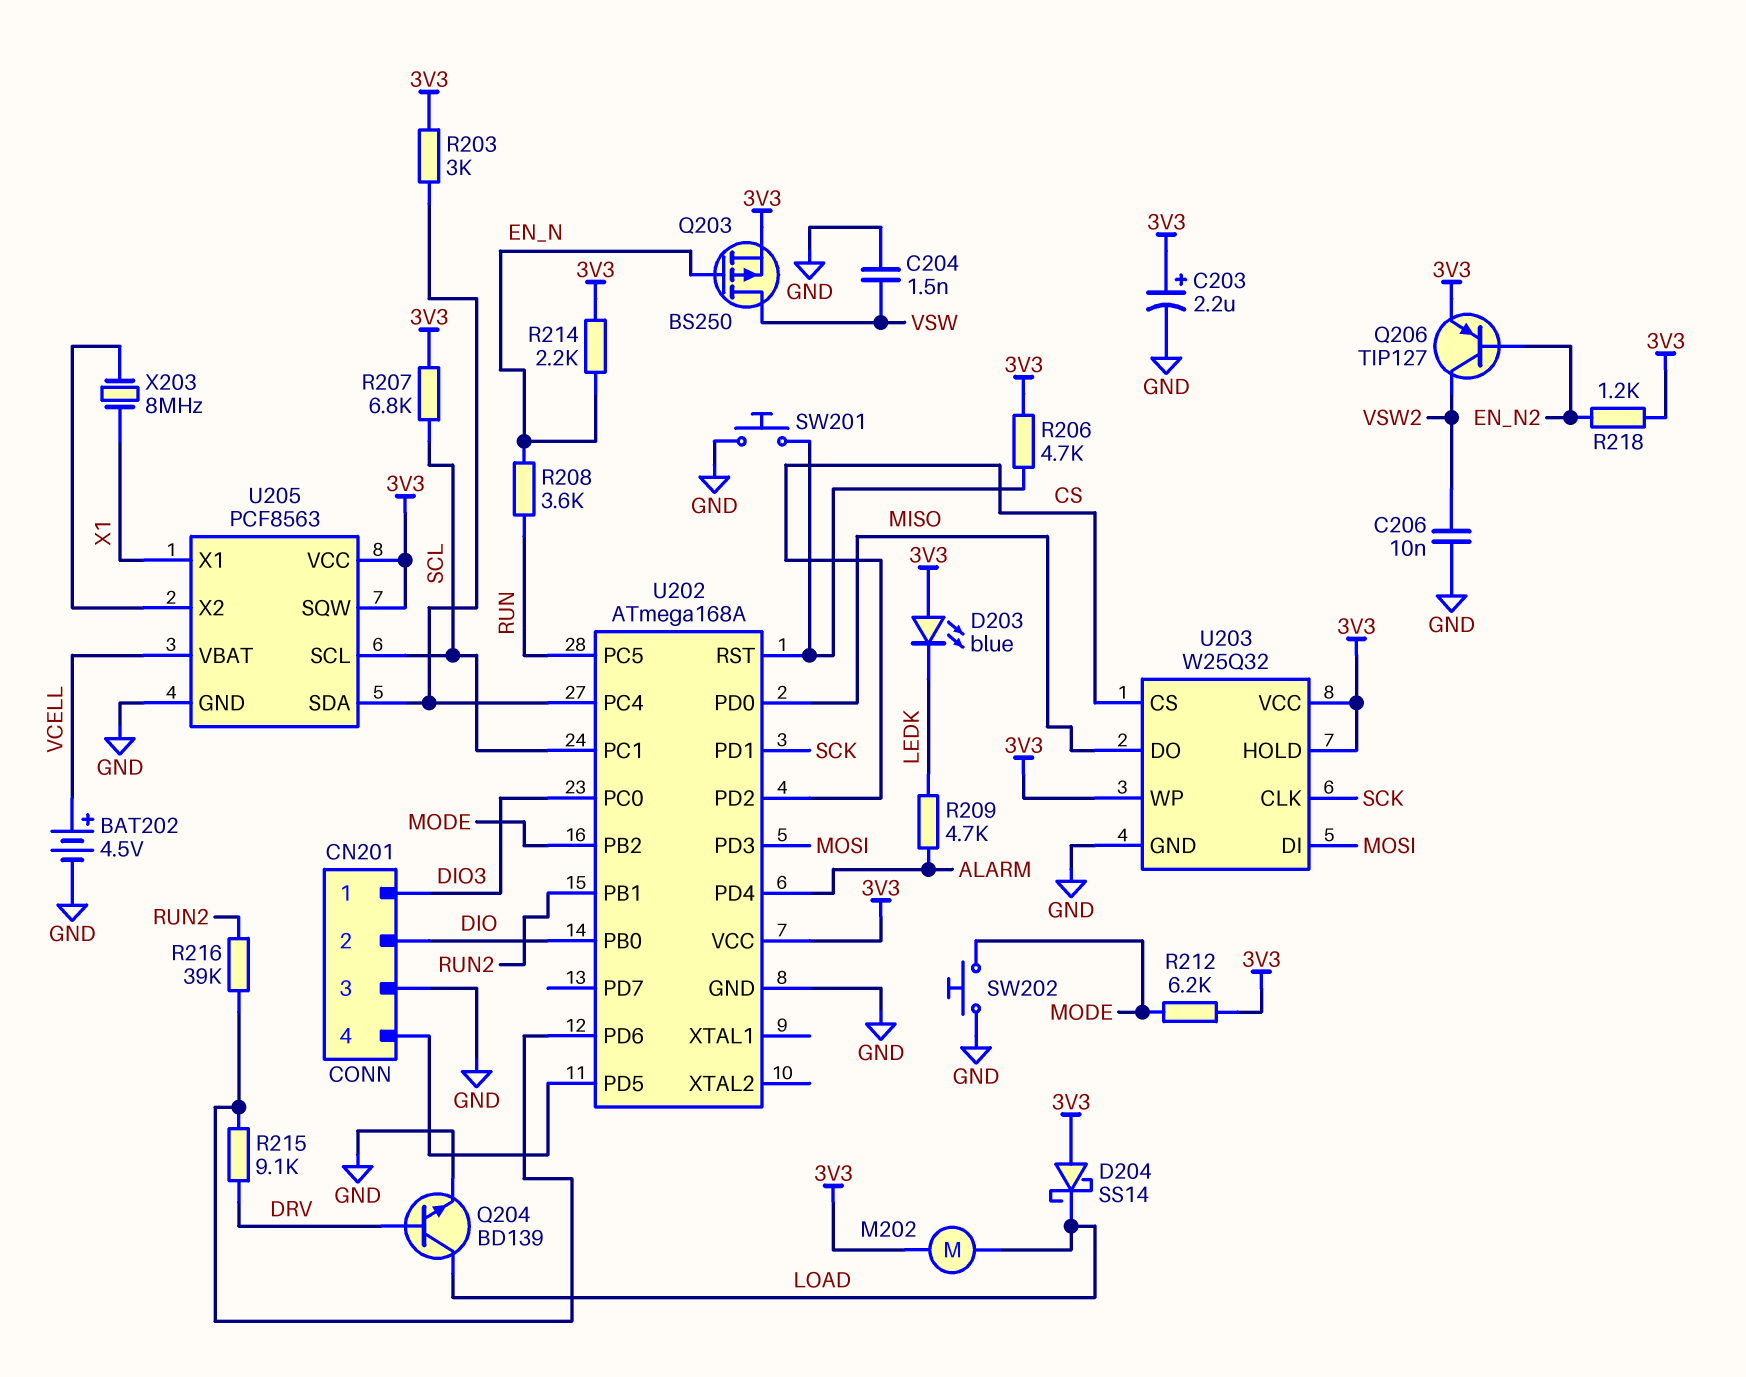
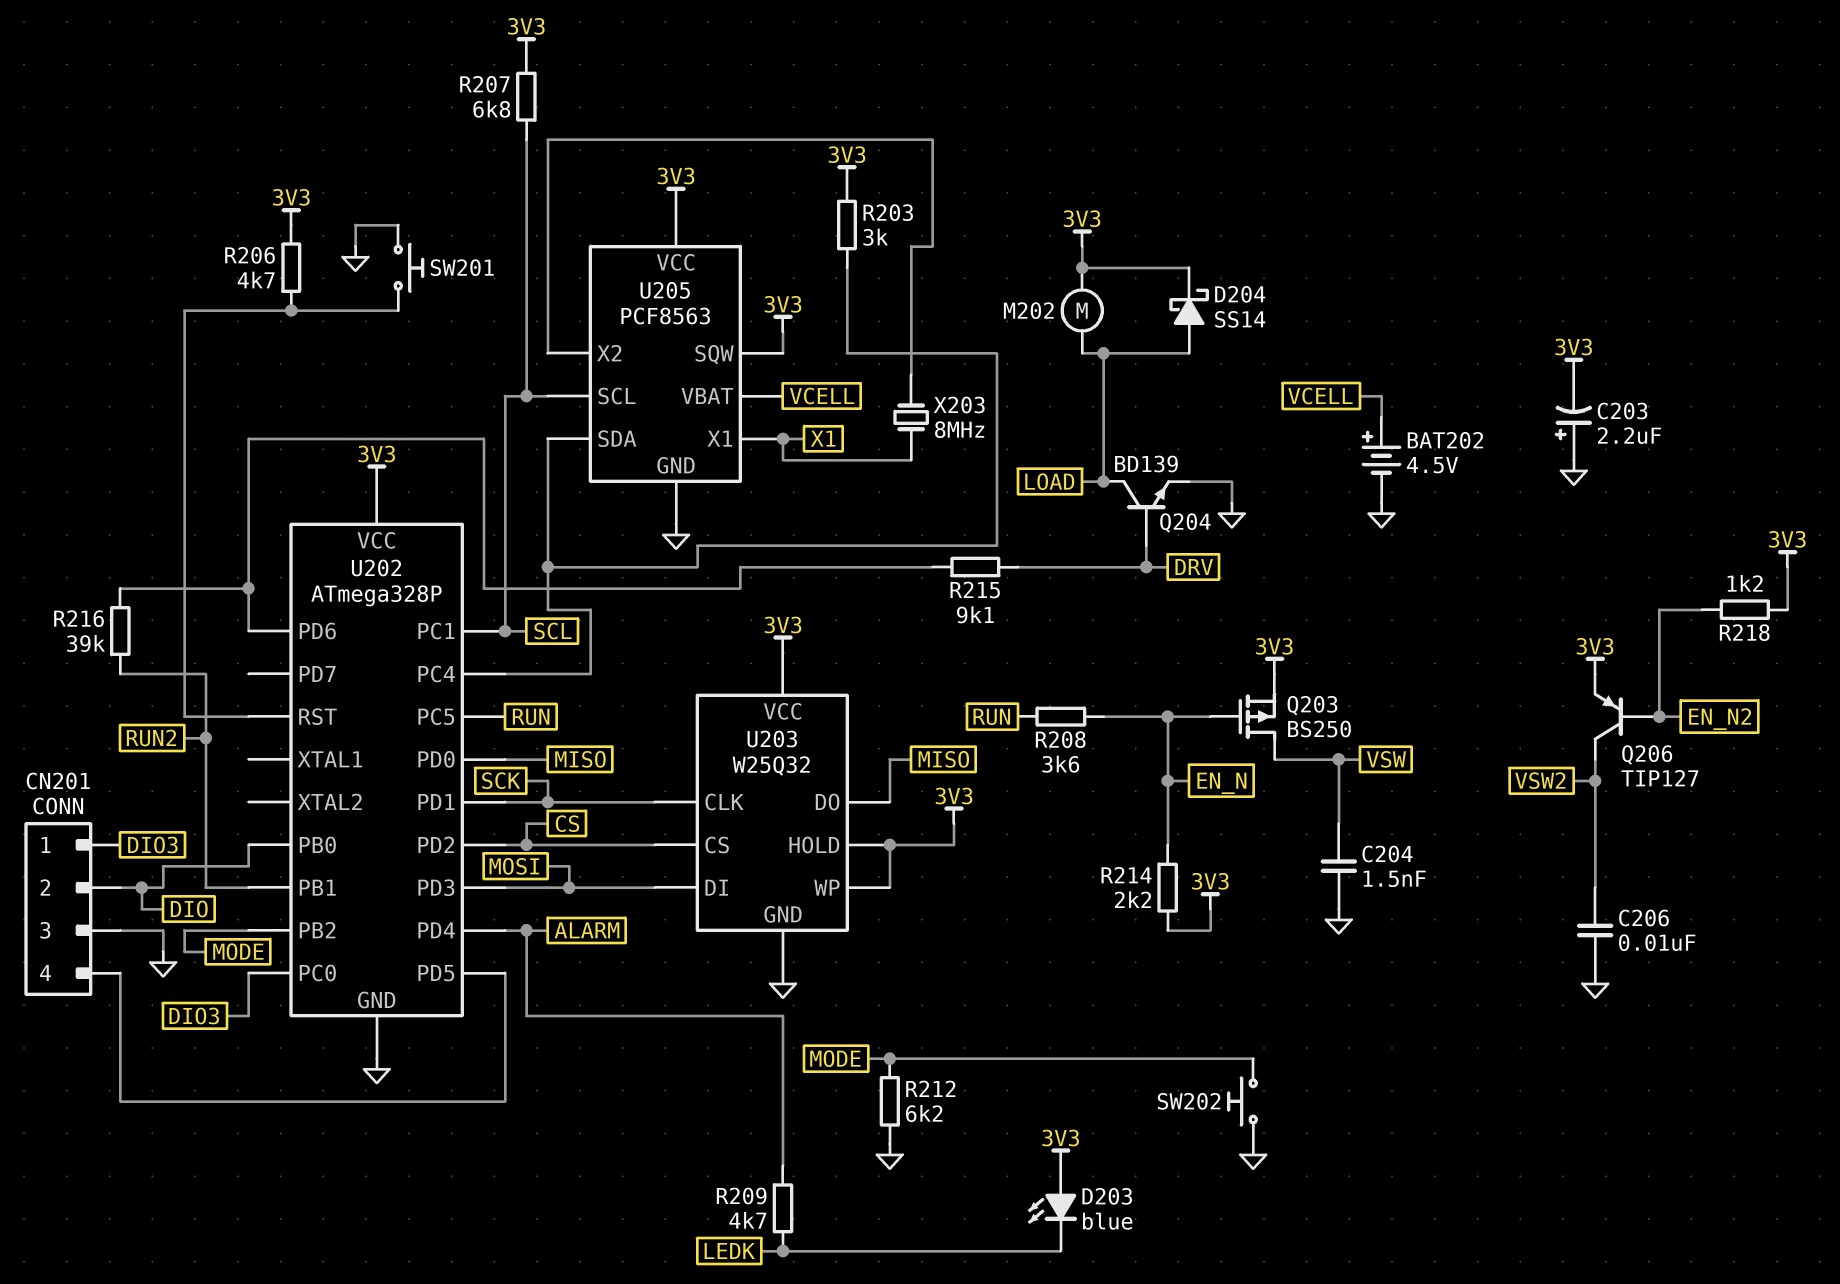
C203: 2.2uF (plus 3V3, minus GND) -> 2.2uF (plus GND, minus 3V3)
D204: schottky SS14 (A 3V3, K LOAD) -> schottky SS14 (A LOAD, K 3V3)
R212: 6.2k (3V3, MODE) -> 6.2k (GND, MODE)
U202: ATmega168A -> ATmega328P

